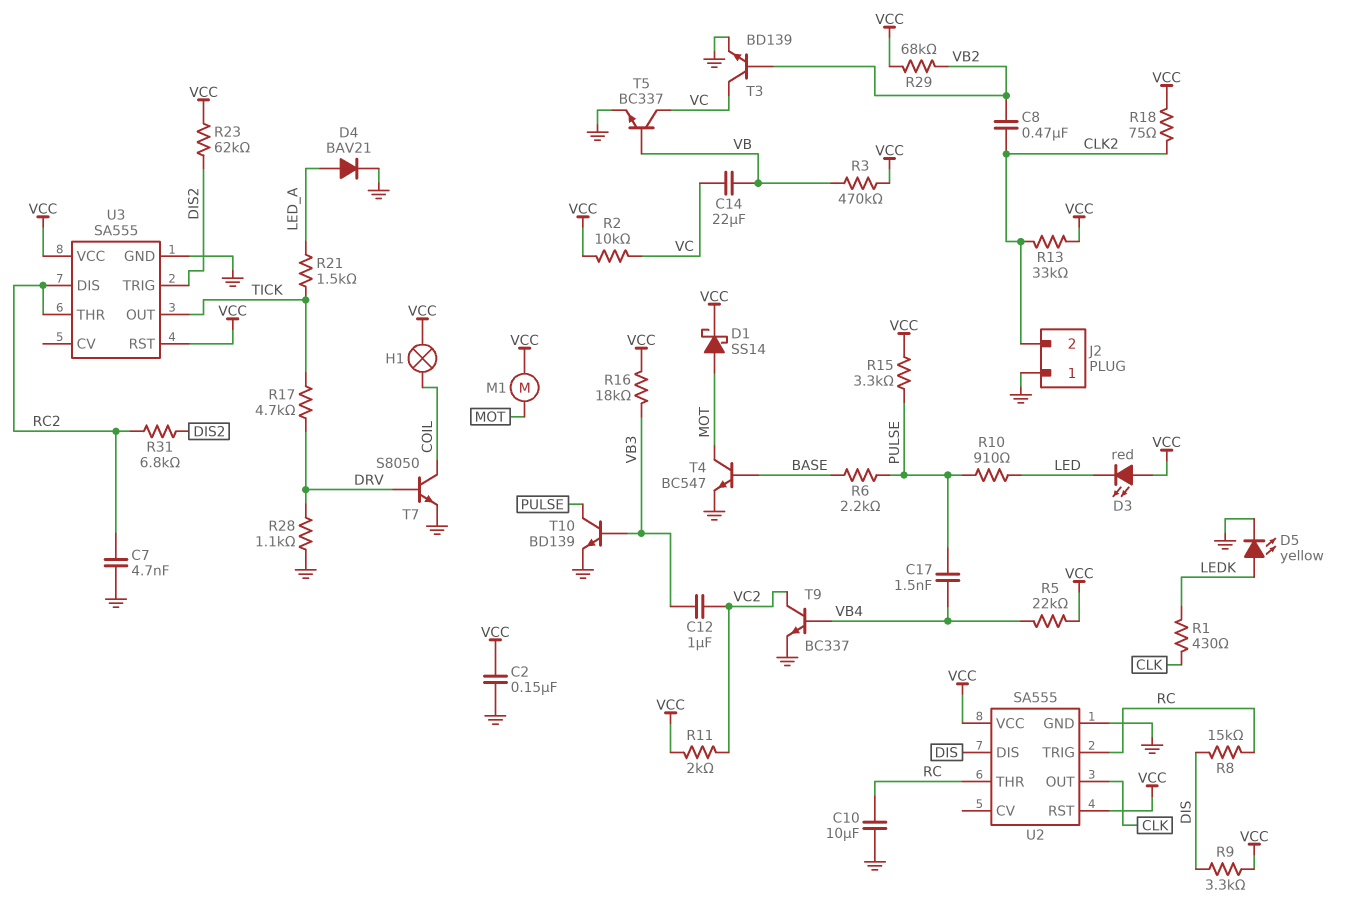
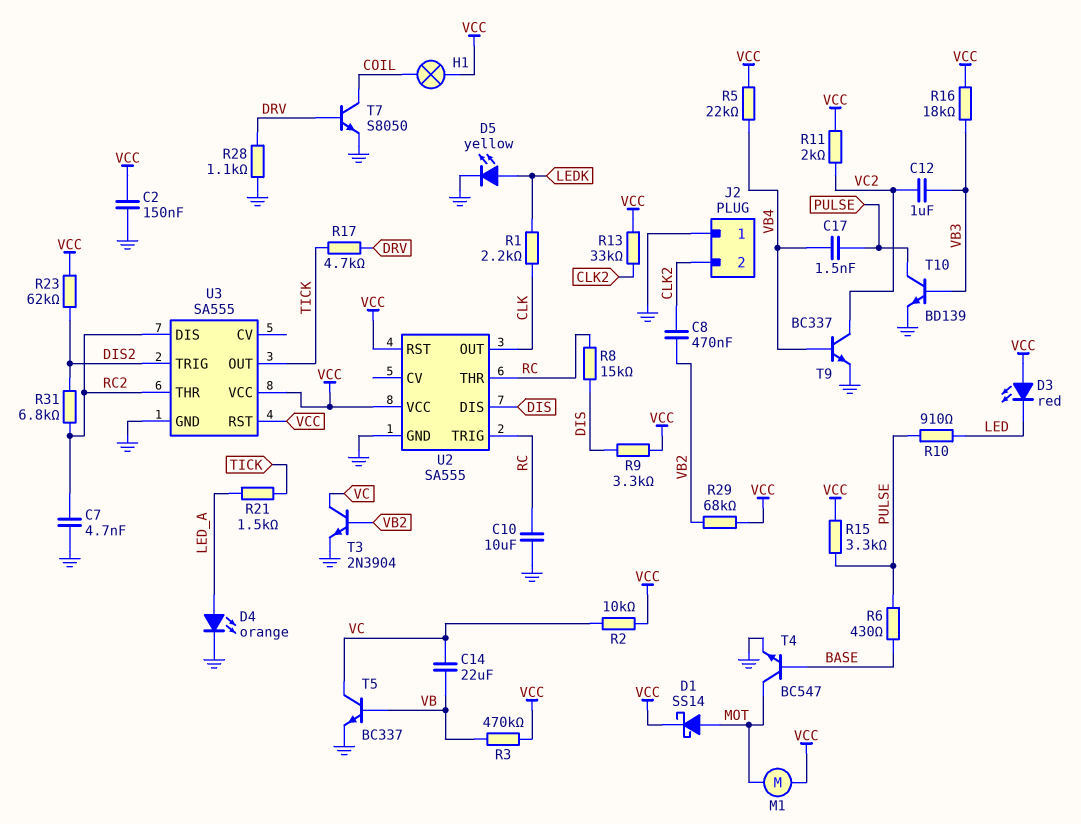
D4: diode BAV21 (A LED_A, K GND) -> LED orange (A LED_A, K GND)
R1: 430 (CLK, LEDK) -> 2.2k (CLK, LEDK)
R6: 2.2k (BASE, PULSE) -> 430 (BASE, PULSE)
R18: 75 (CLK2, VCC) -> none
T3: NPN BD139 (B VB2, C VC, E GND) -> NPN 2N3904 (B VB2, C VC, E GND)

